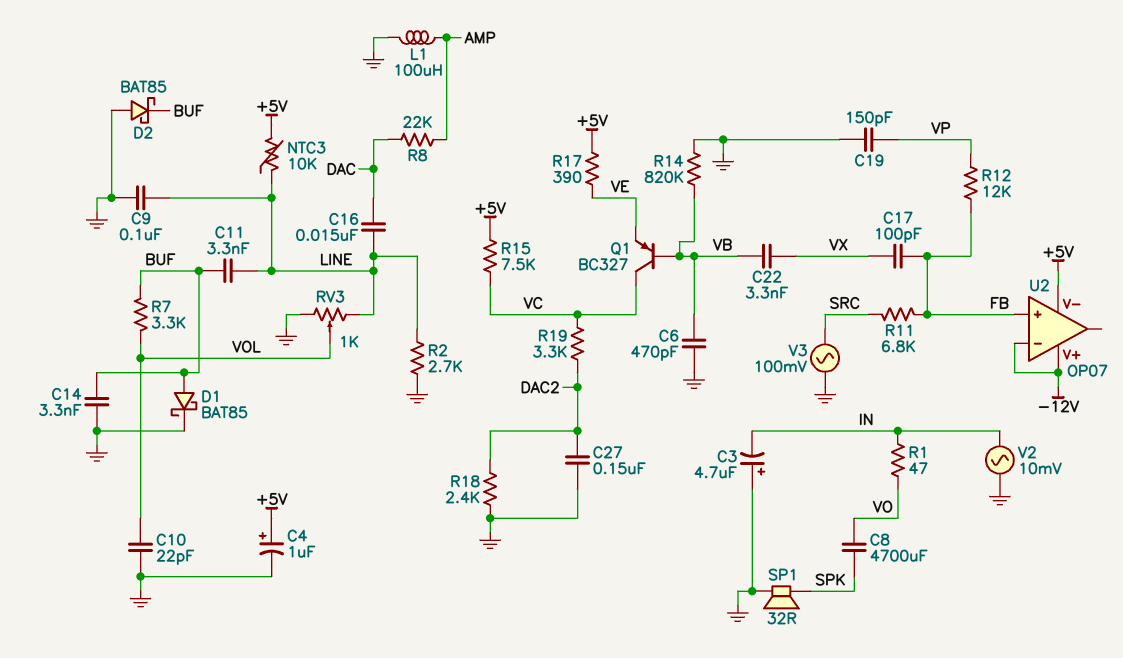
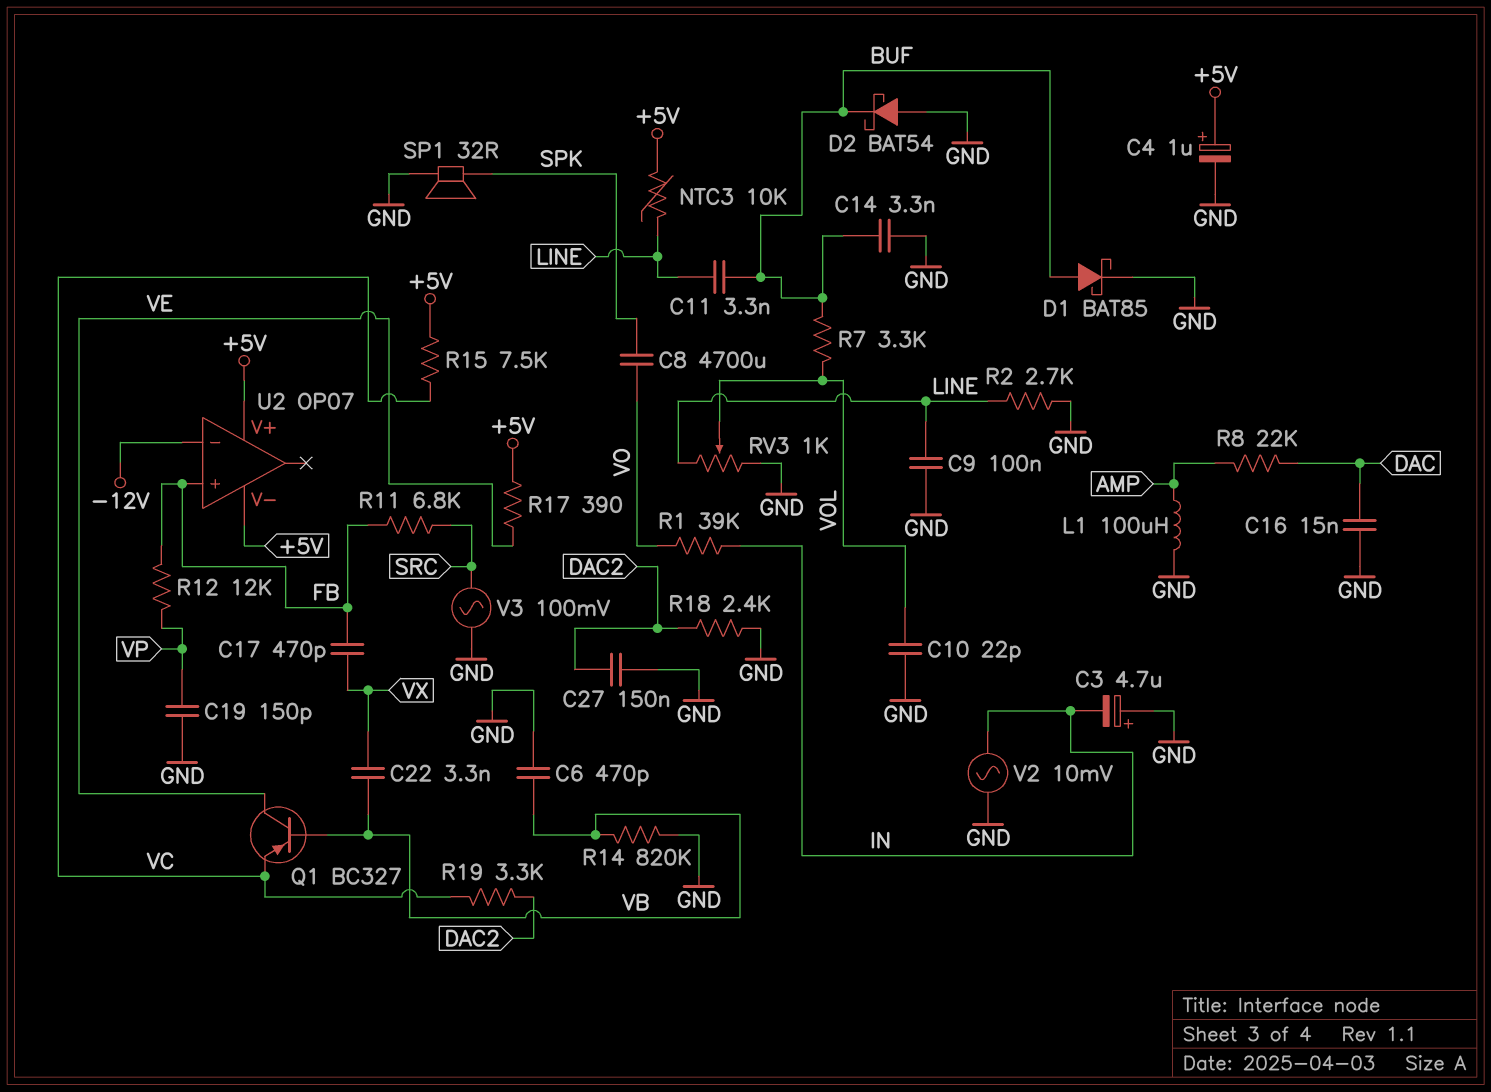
C16: 15nF (DAC, LINE) -> 15nF (DAC, GND)
C17: 100pF (FB, VX) -> 470pF (FB, VX)
D2: schottky BAT85 (A GND, K BUF) -> schottky BAT54 (A GND, K BUF)
Q1: PNP BC327 (B VB, C VC, E VE) -> PNP BC327 (B VB, C VE, E VC)
R1: 47 (IN, VO) -> 39k (IN, VO)
U2 pin V+: -12V -> +5V

